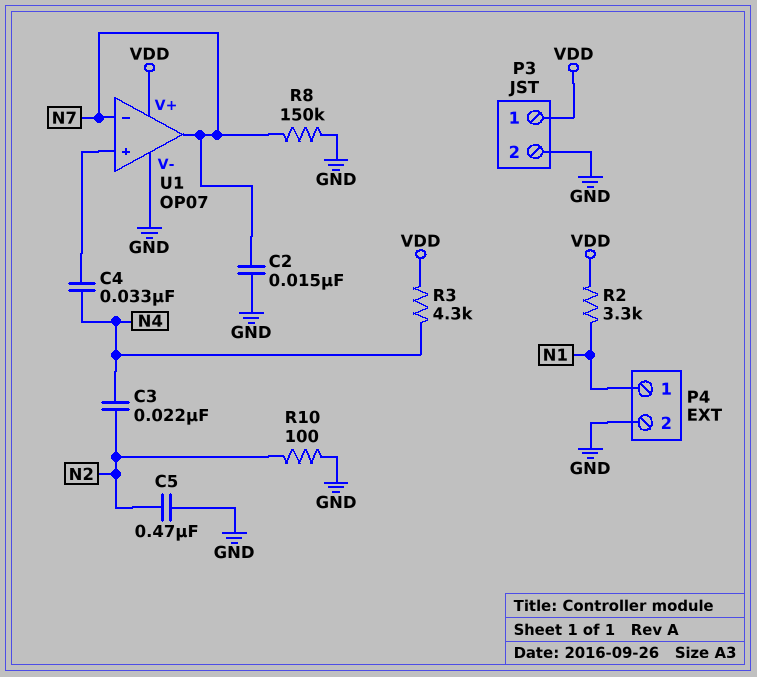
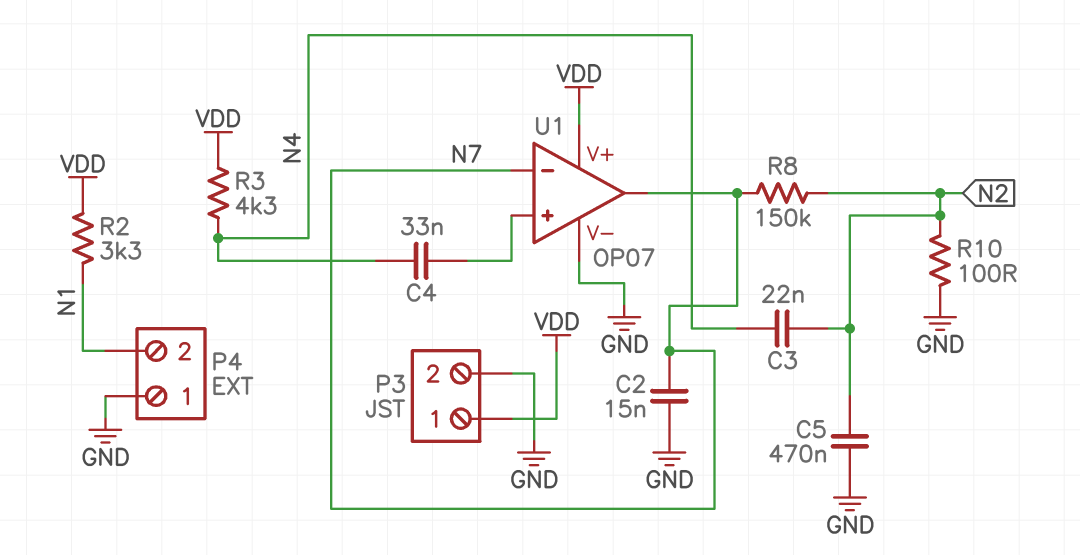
P4 pin 1: N1 -> GND
P4 pin 2: GND -> N1
R8: 150k (GND, N7) -> 150k (N2, N7)

